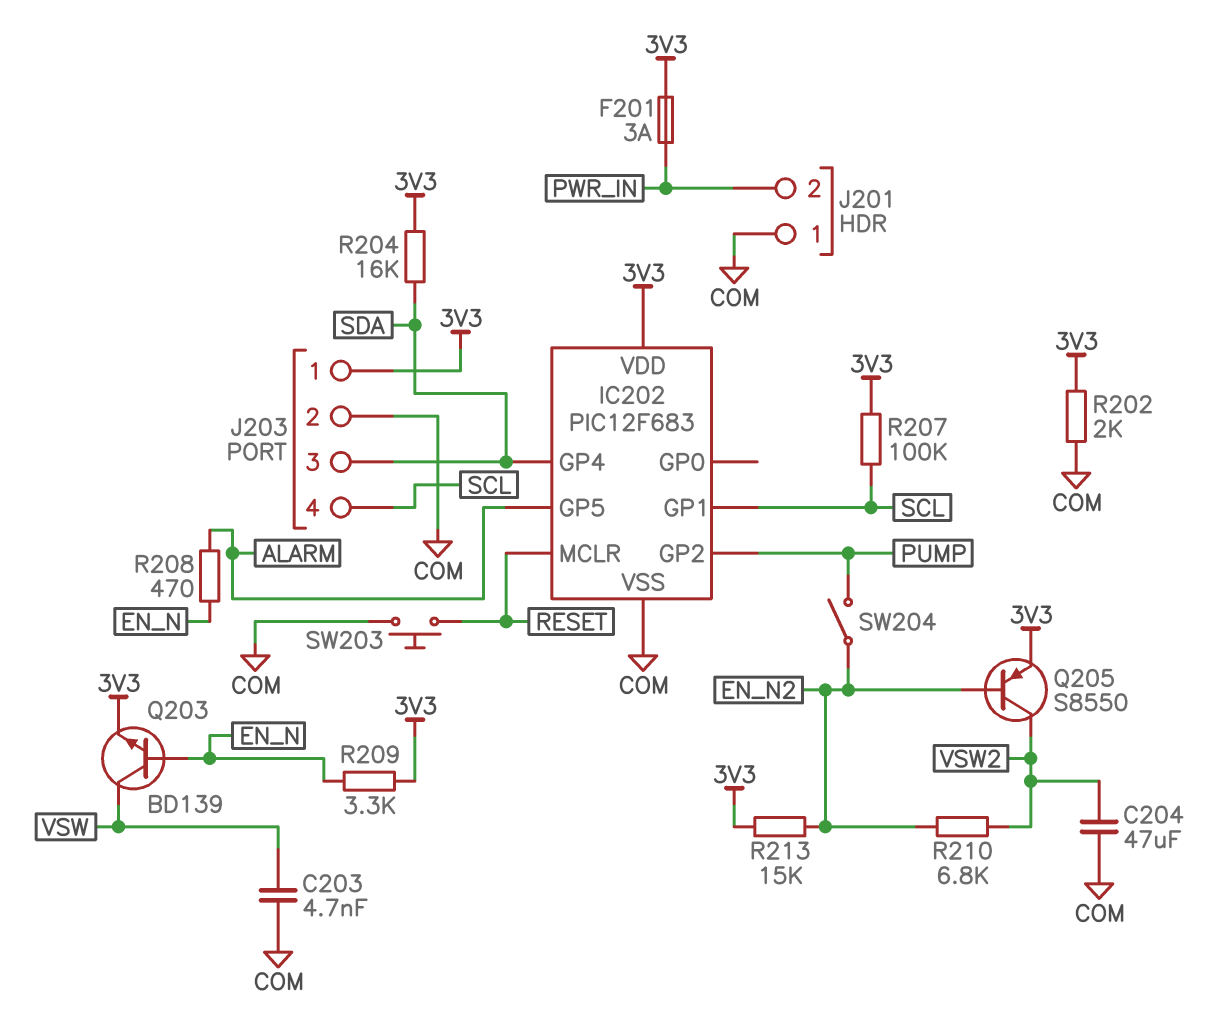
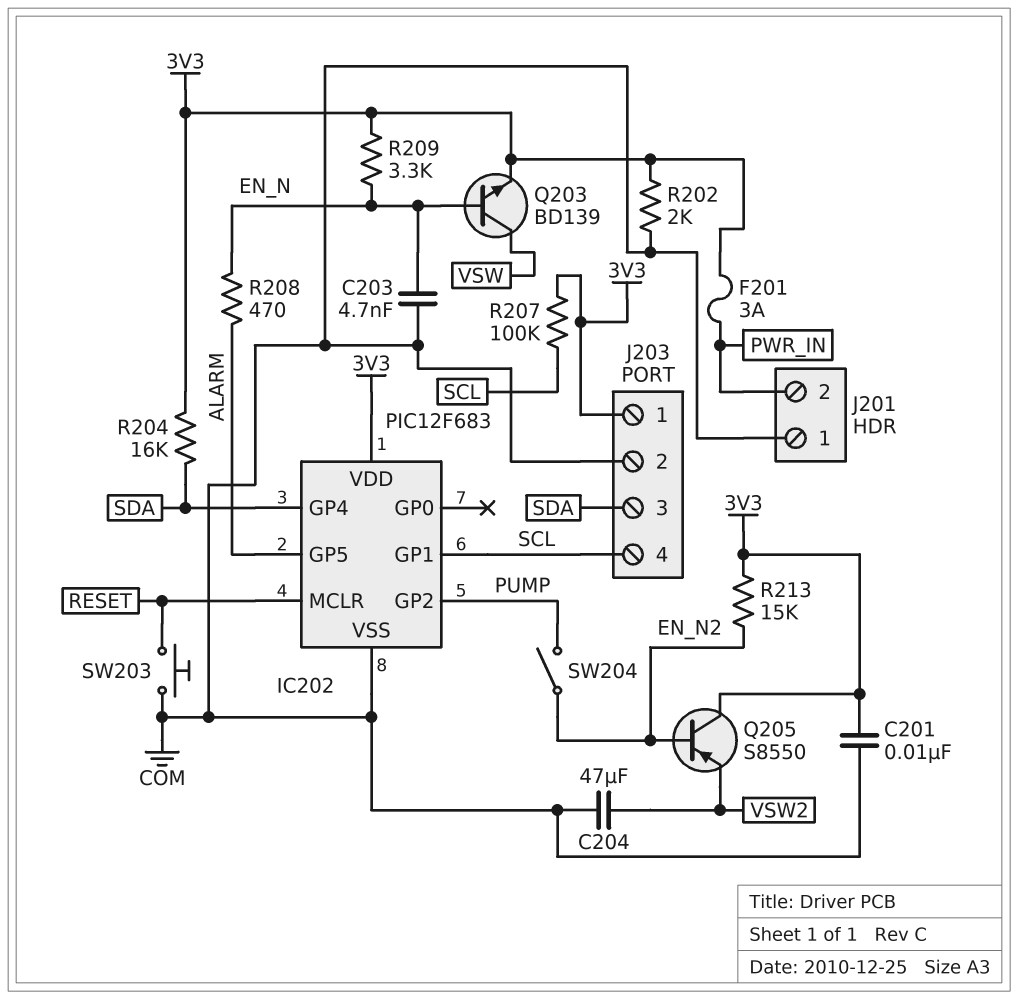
C201: none -> 10nF (3V3, COM)
C203: 4.7nF (COM, VSW) -> 4.7nF (COM, EN_N)
Q205: PNP S8550 (B EN_N2, C VSW2, E 3V3) -> PNP S8550 (B EN_N2, C 3V3, E VSW2)
R210: 6.8k (EN_N2, VSW2) -> none

